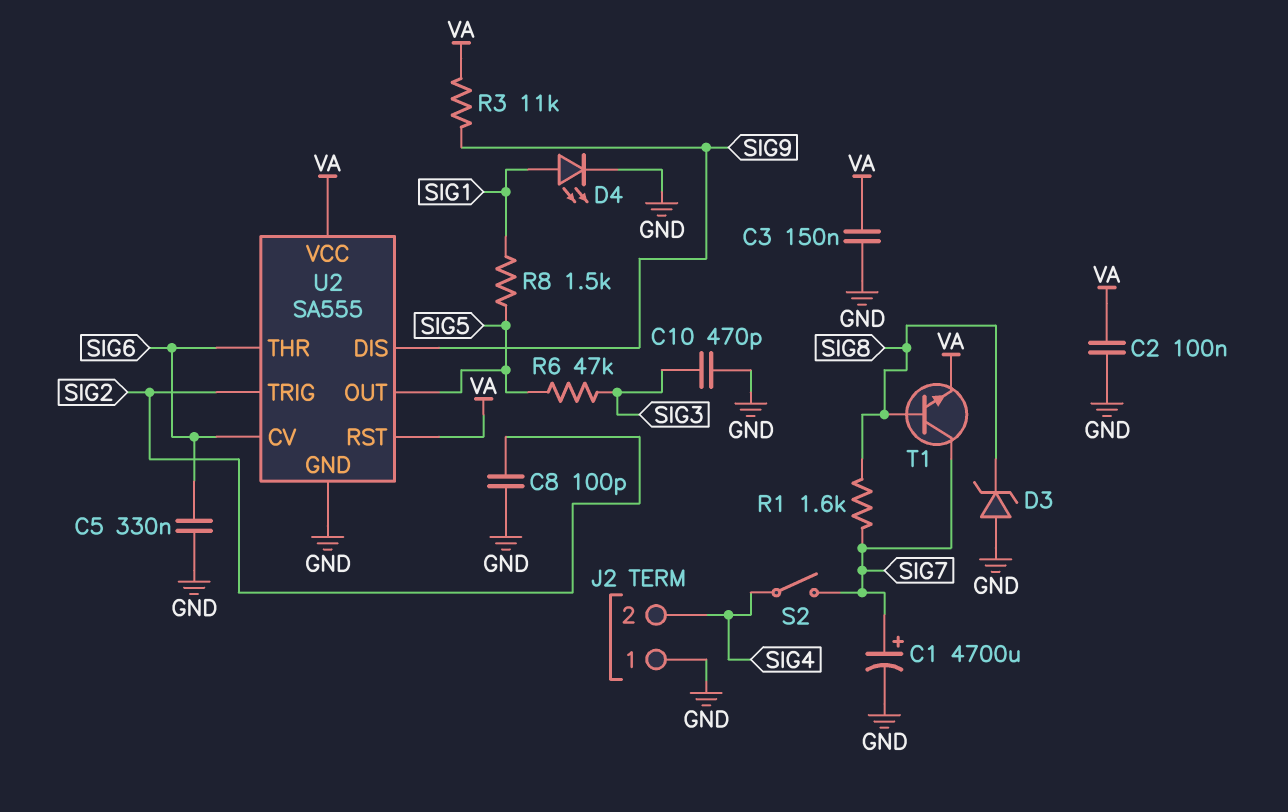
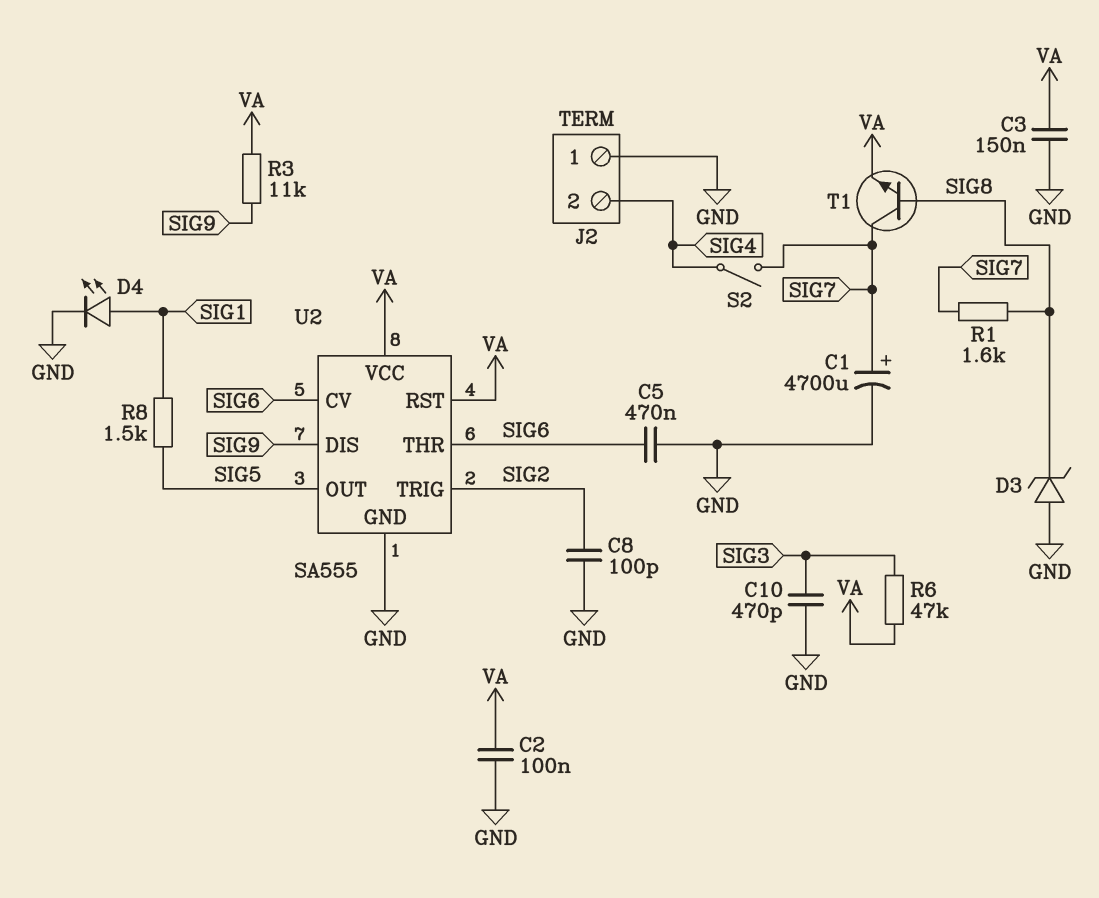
C5: 330nF (GND, SIG6) -> 470nF (GND, SIG6)
R6: 47k (SIG3, SIG5) -> 47k (SIG3, VA)

